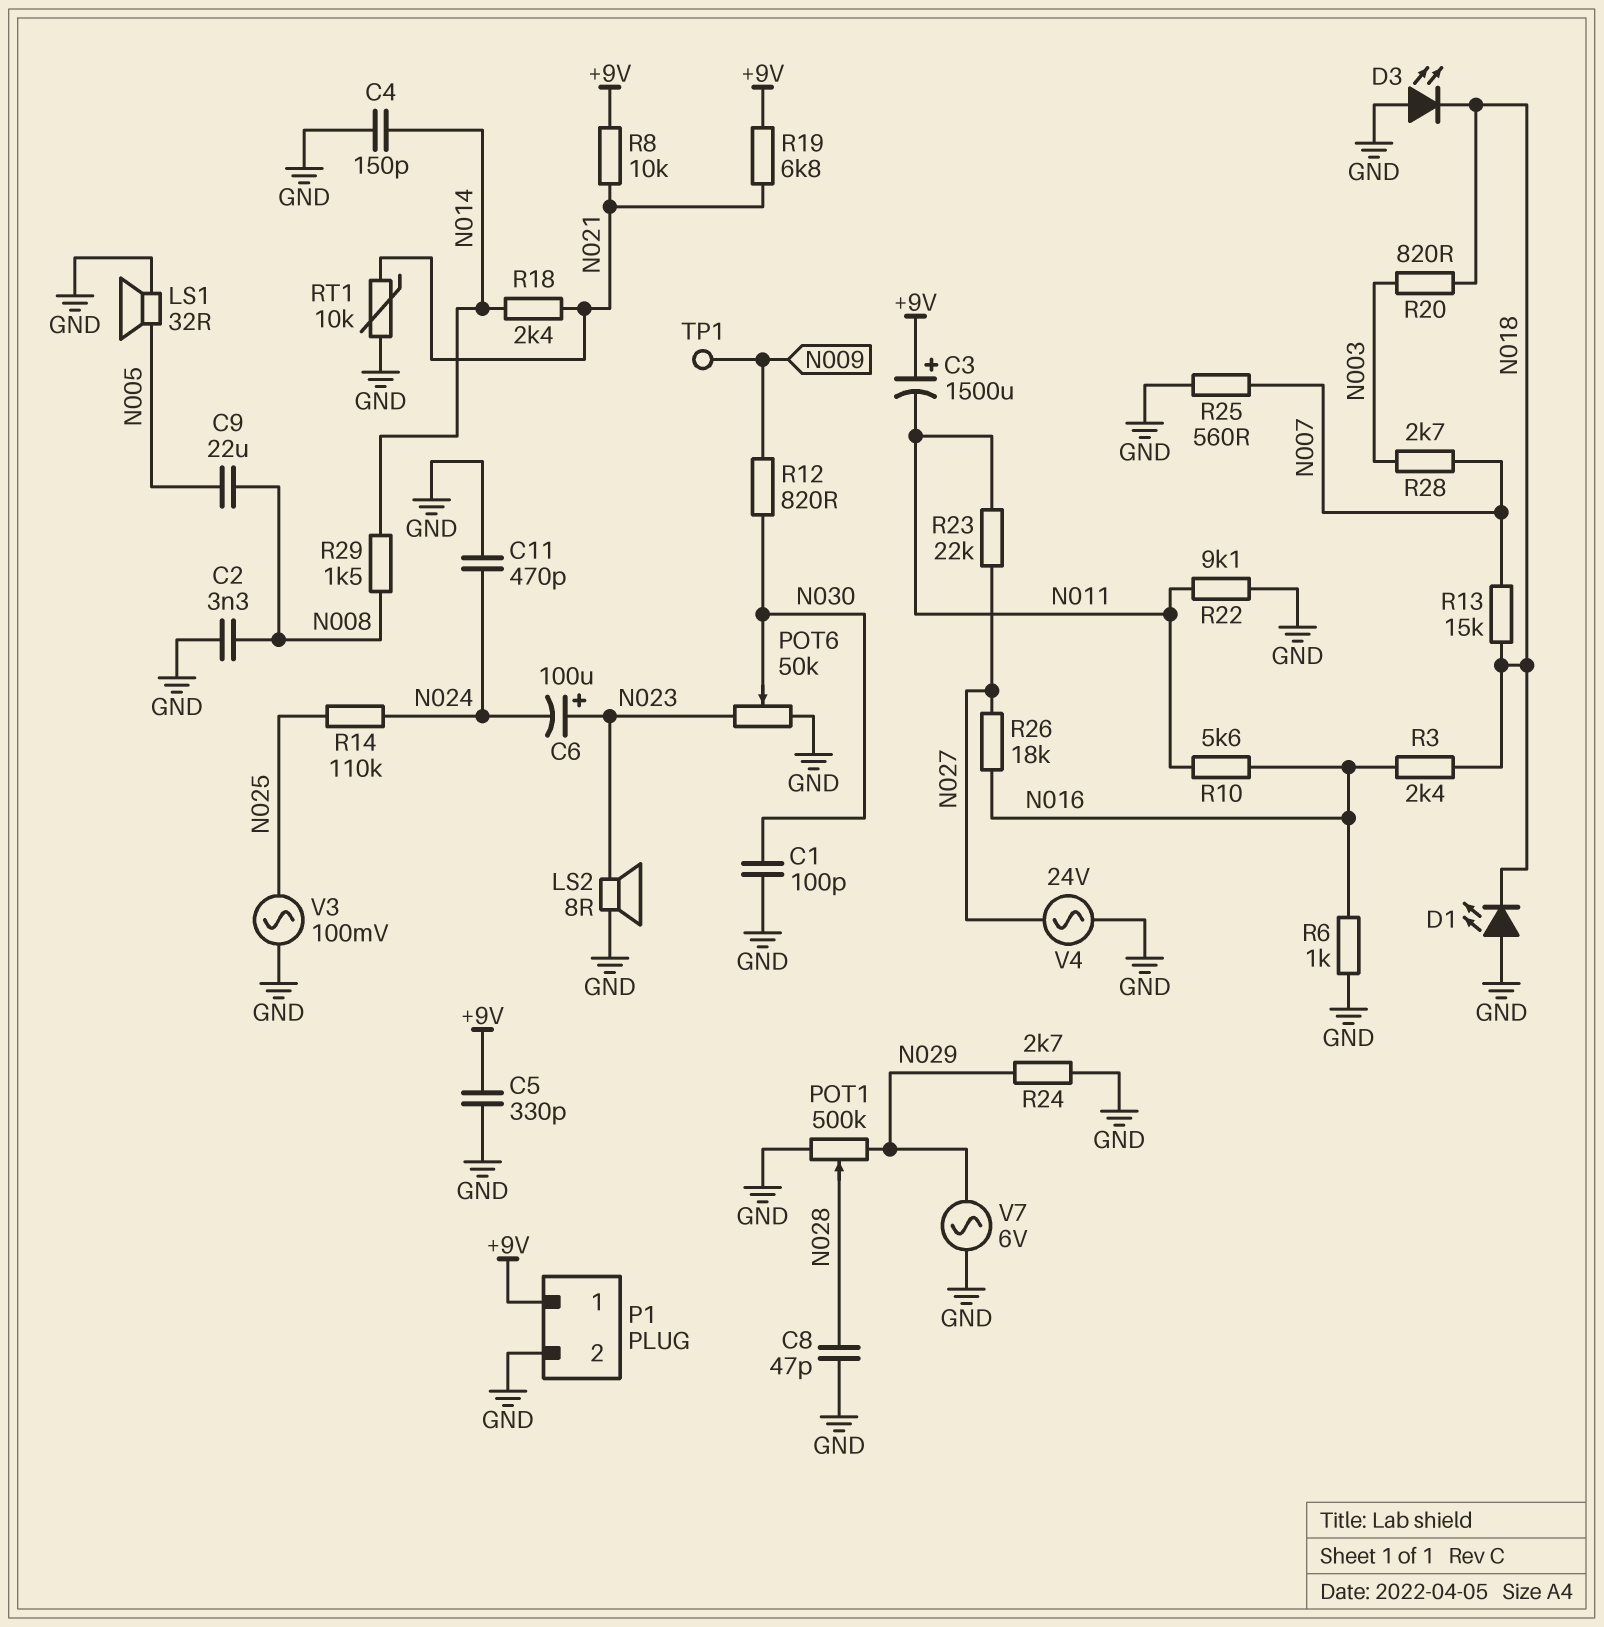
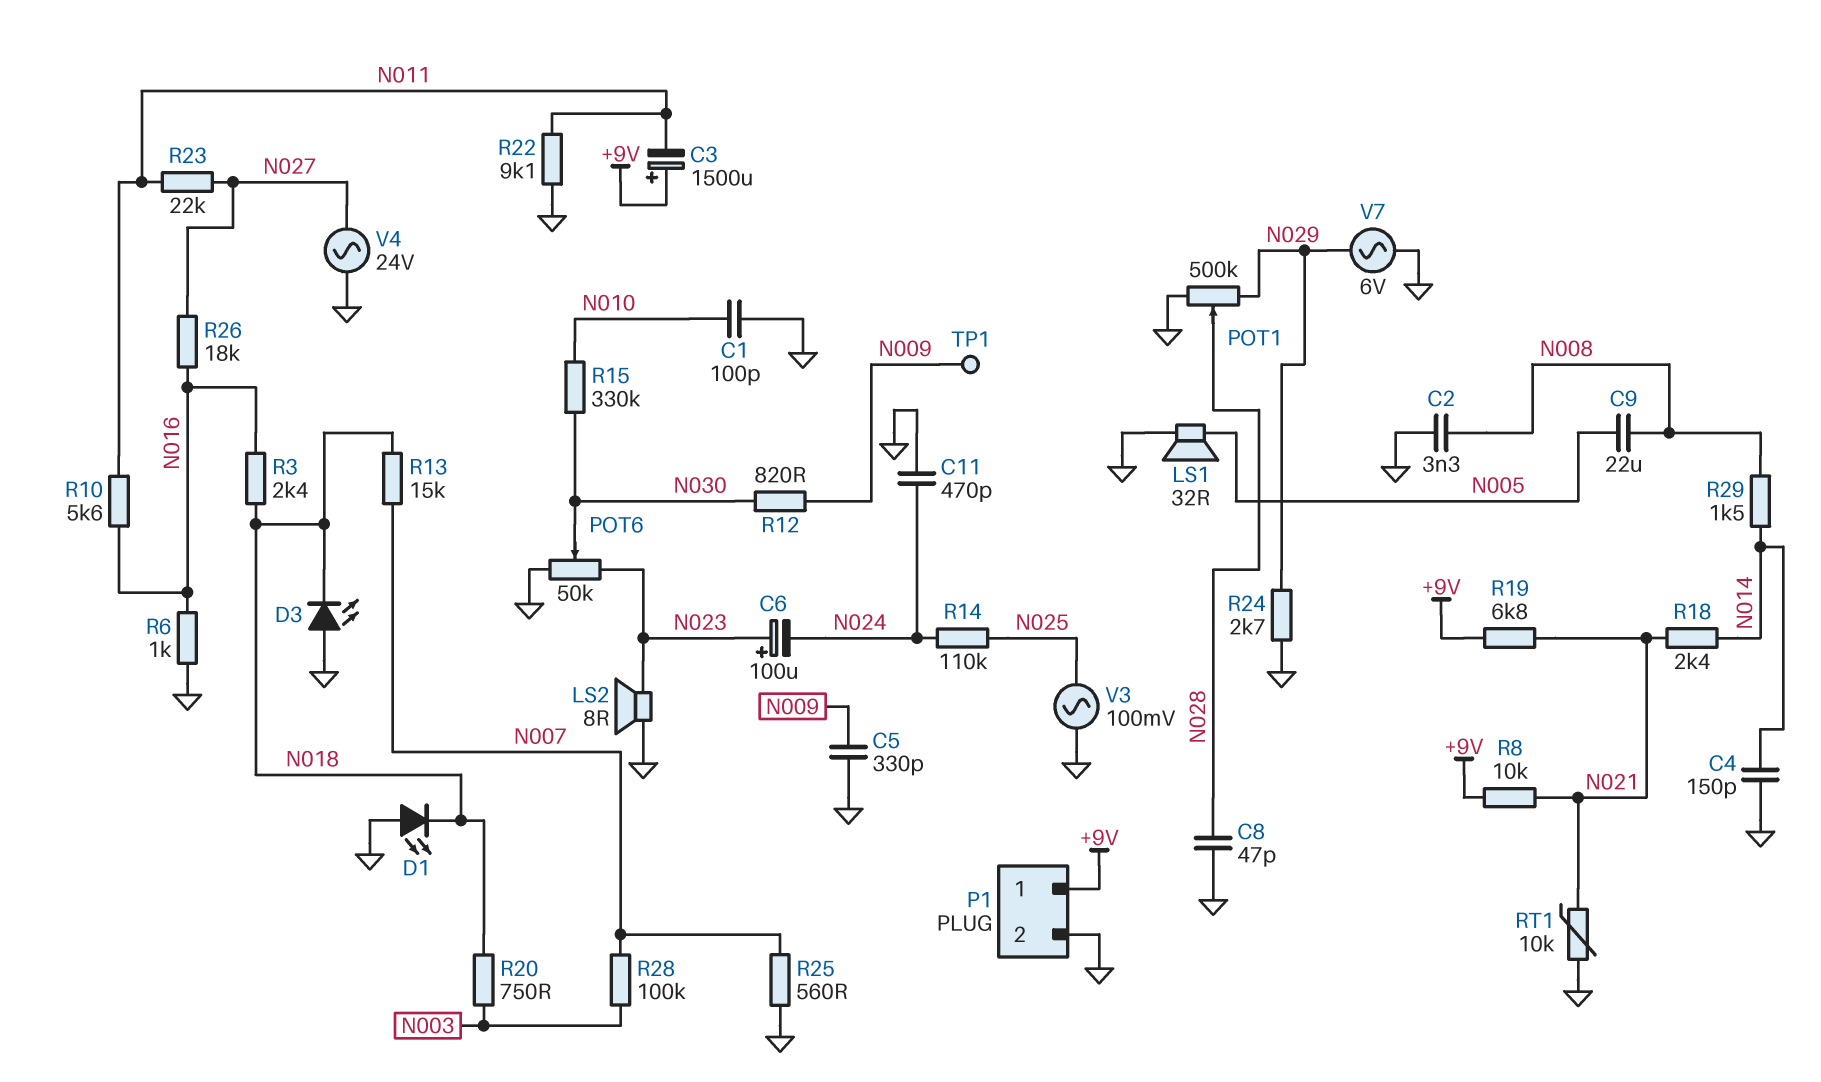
C1: 100pF (GND, N030) -> 100pF (GND, N010)
C5: 330pF (+9V, GND) -> 330pF (GND, N009)
R15: none -> 330k (N010, N030)
R20: 820 (N003, N018) -> 750 (N003, N018)
R28: 2.7k (N003, N007) -> 100k (N003, N007)

